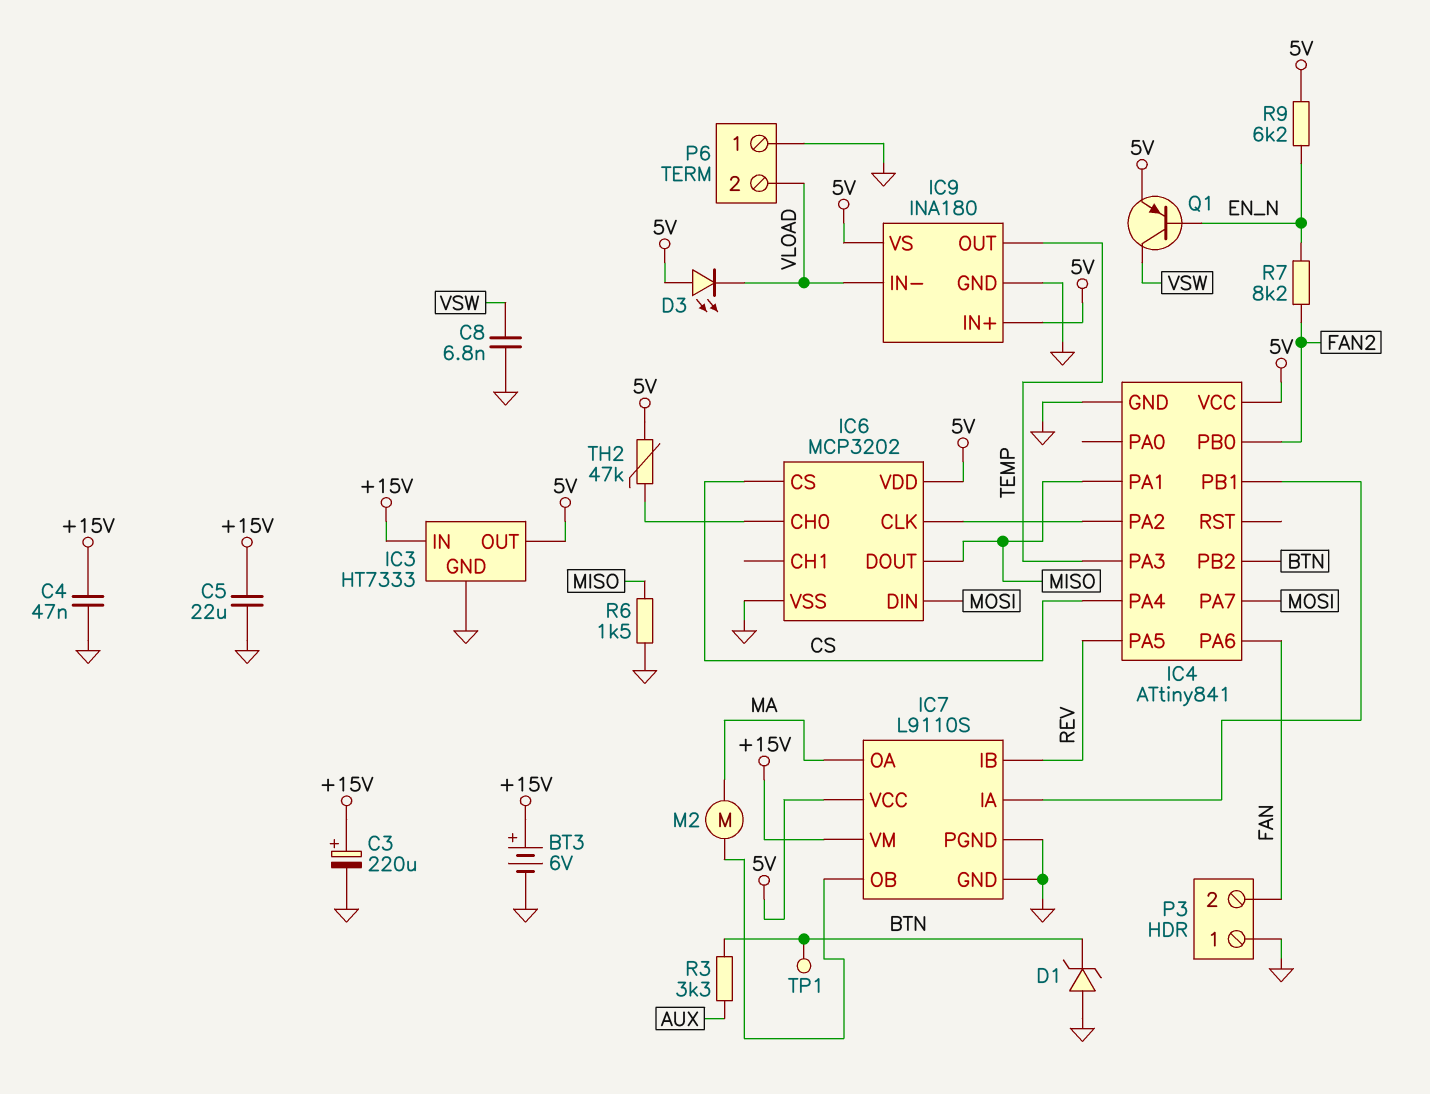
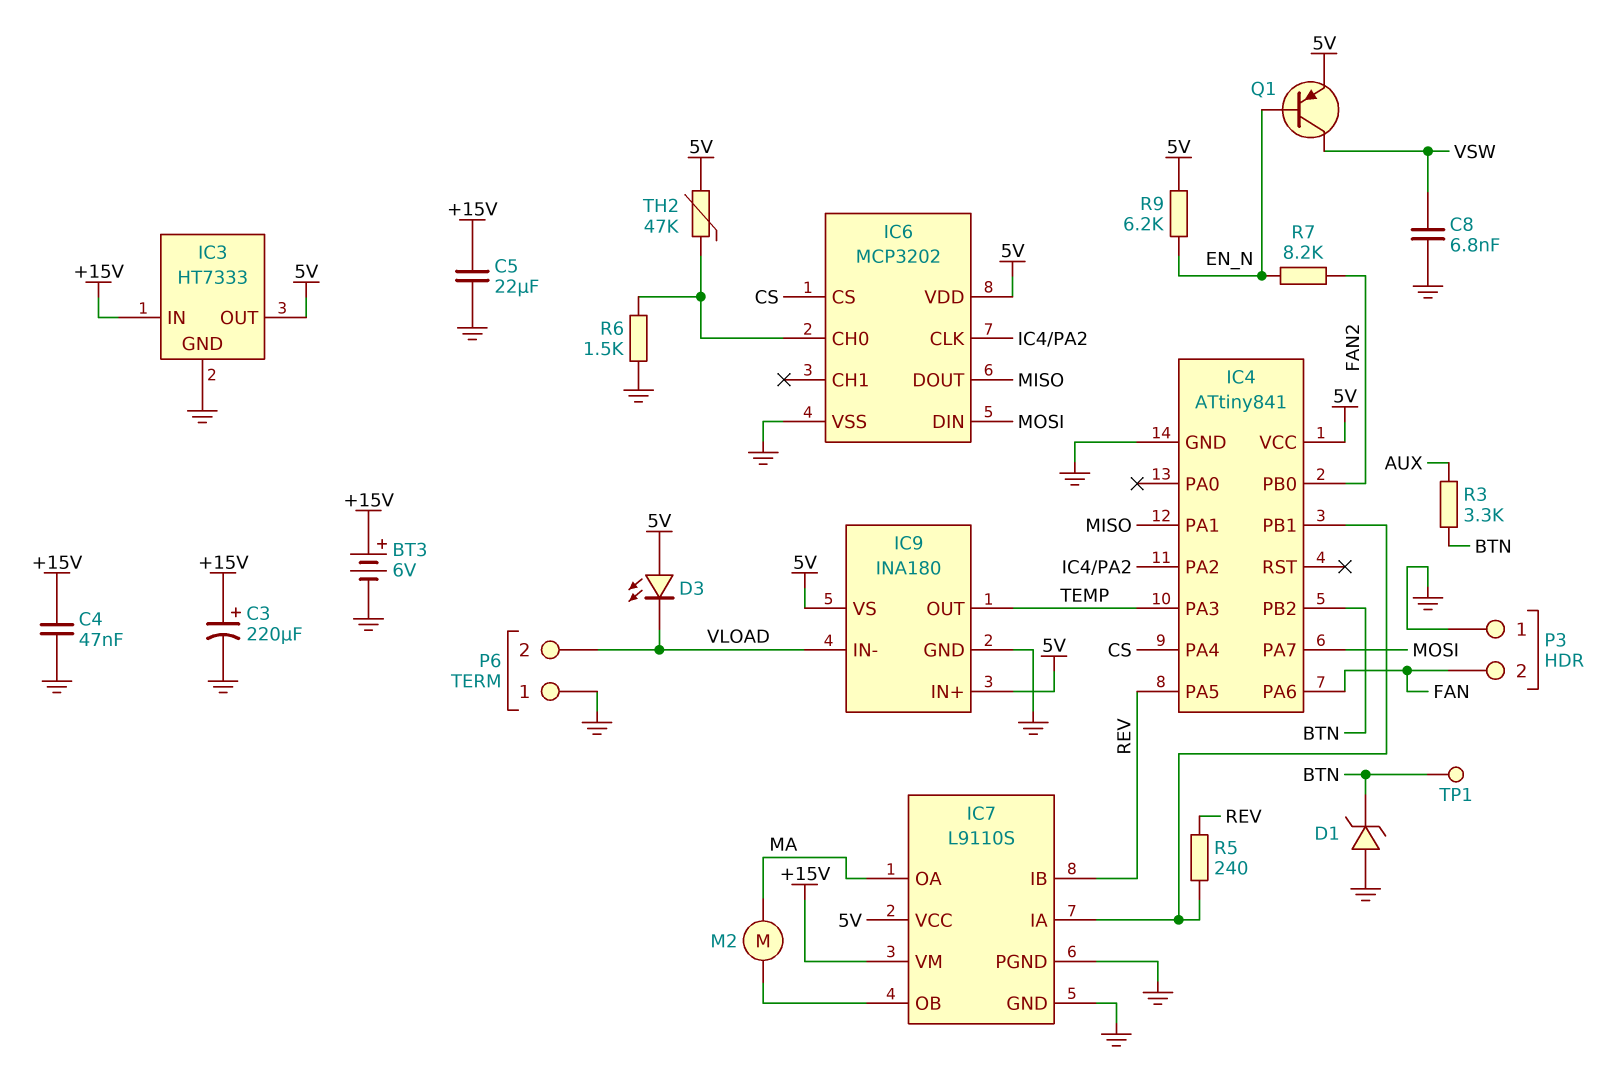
R5: none -> 240 (IC4/PB1, REV)
R6: 1.5k (GND, MISO) -> 1.5k (GND, IC6/CH0)

